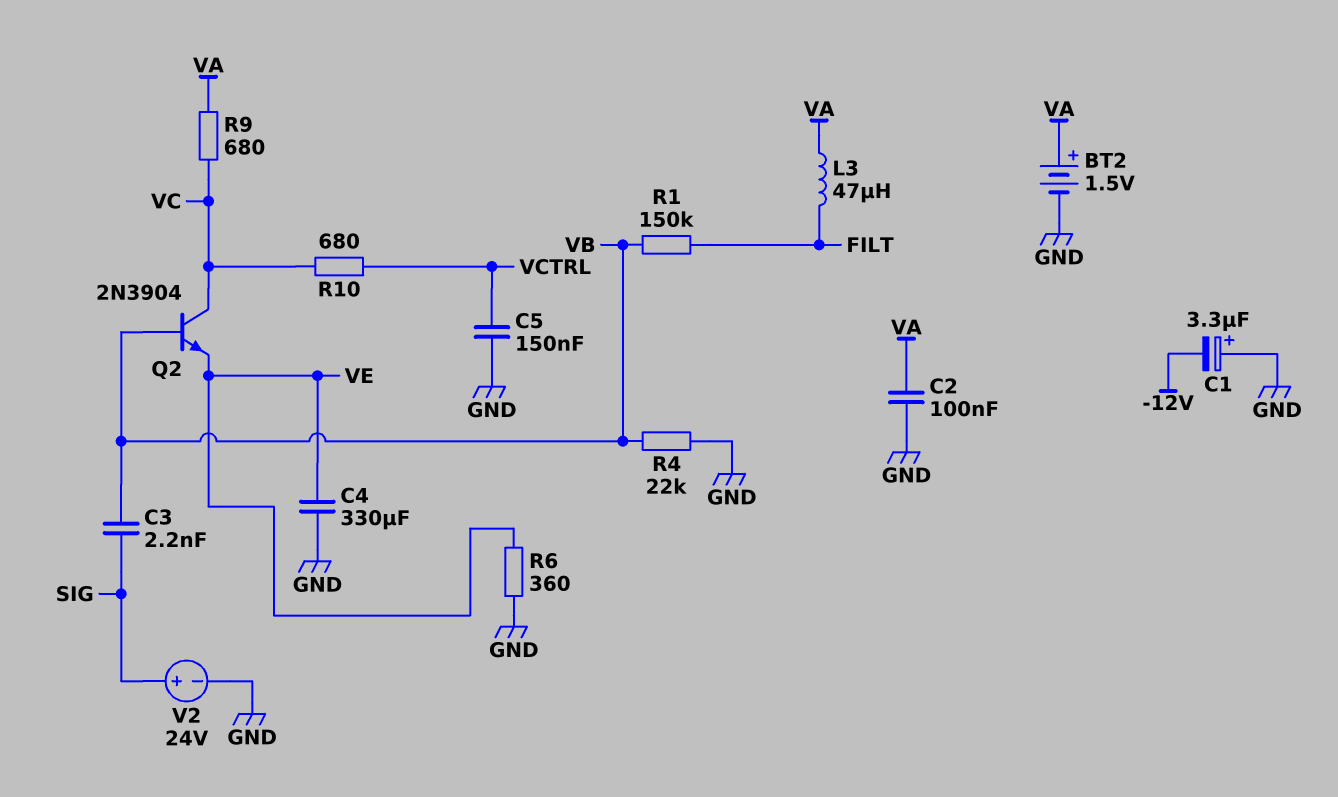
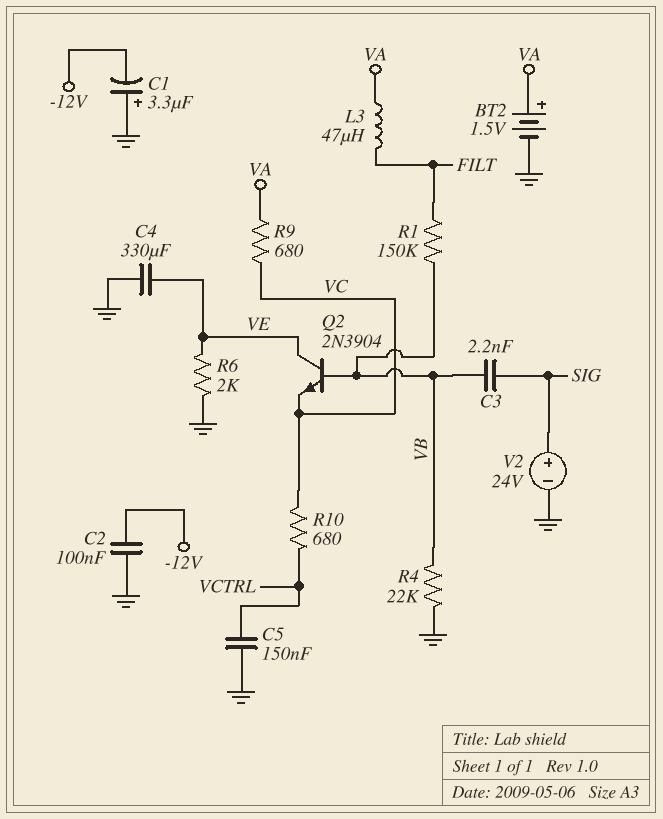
C2: 100nF (GND, VA) -> 100nF (-12V, GND)
Q2: NPN 2N3904 (B VB, C VC, E VE) -> NPN 2N3904 (B VB, C VE, E VC)
R6: 360 (GND, VE) -> 2k (GND, VE)

